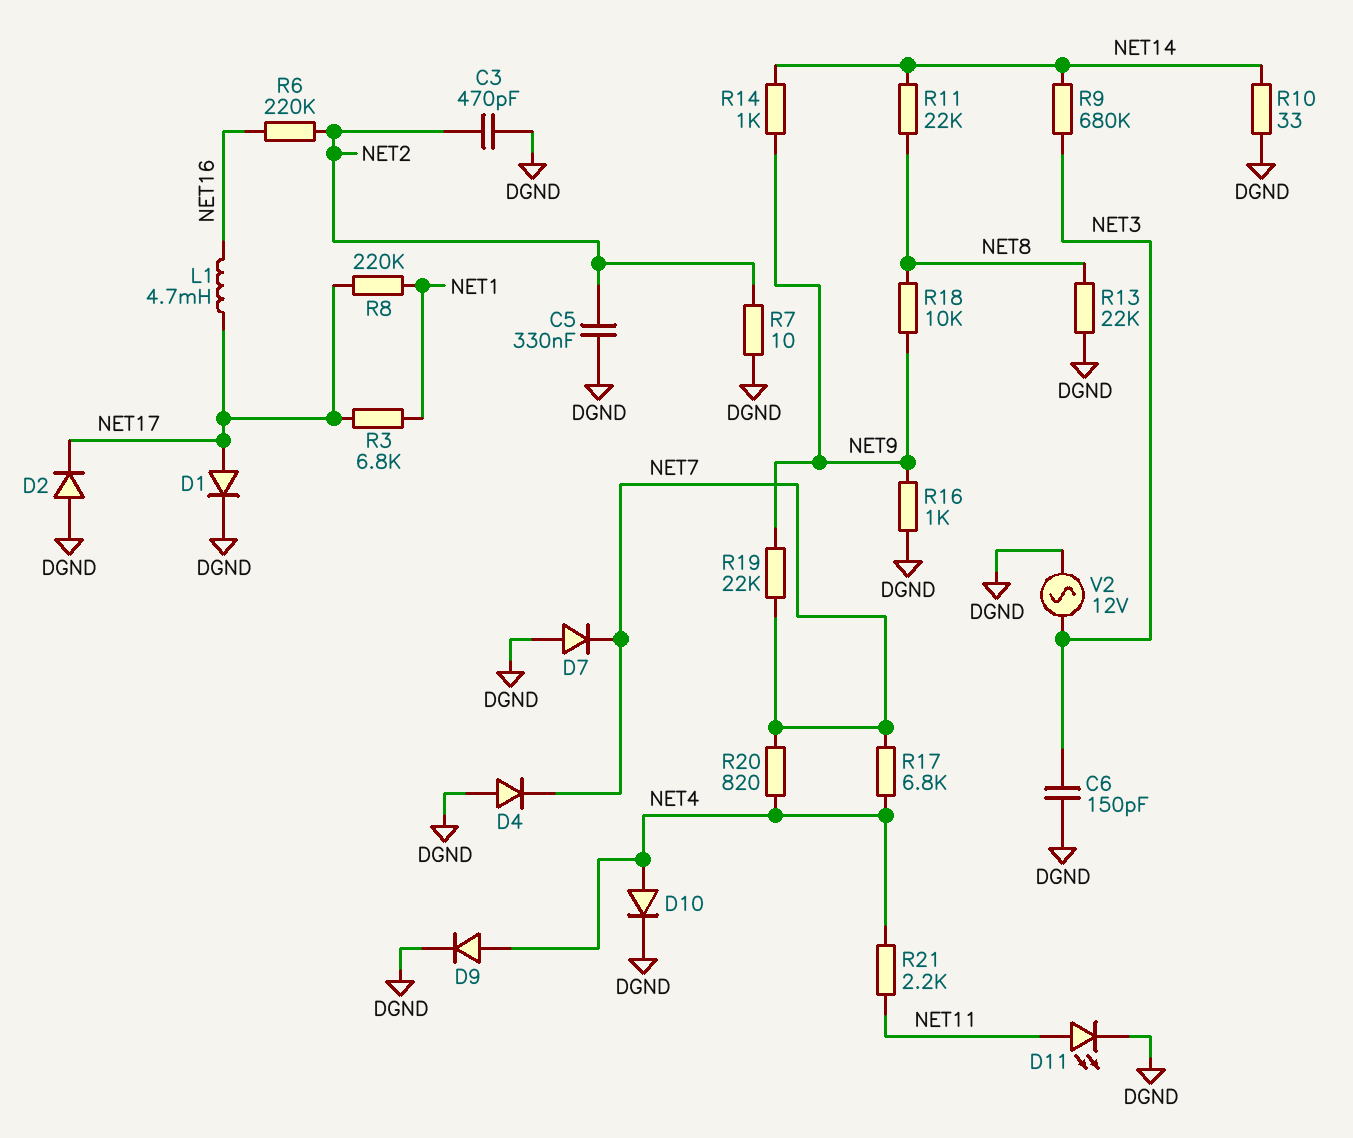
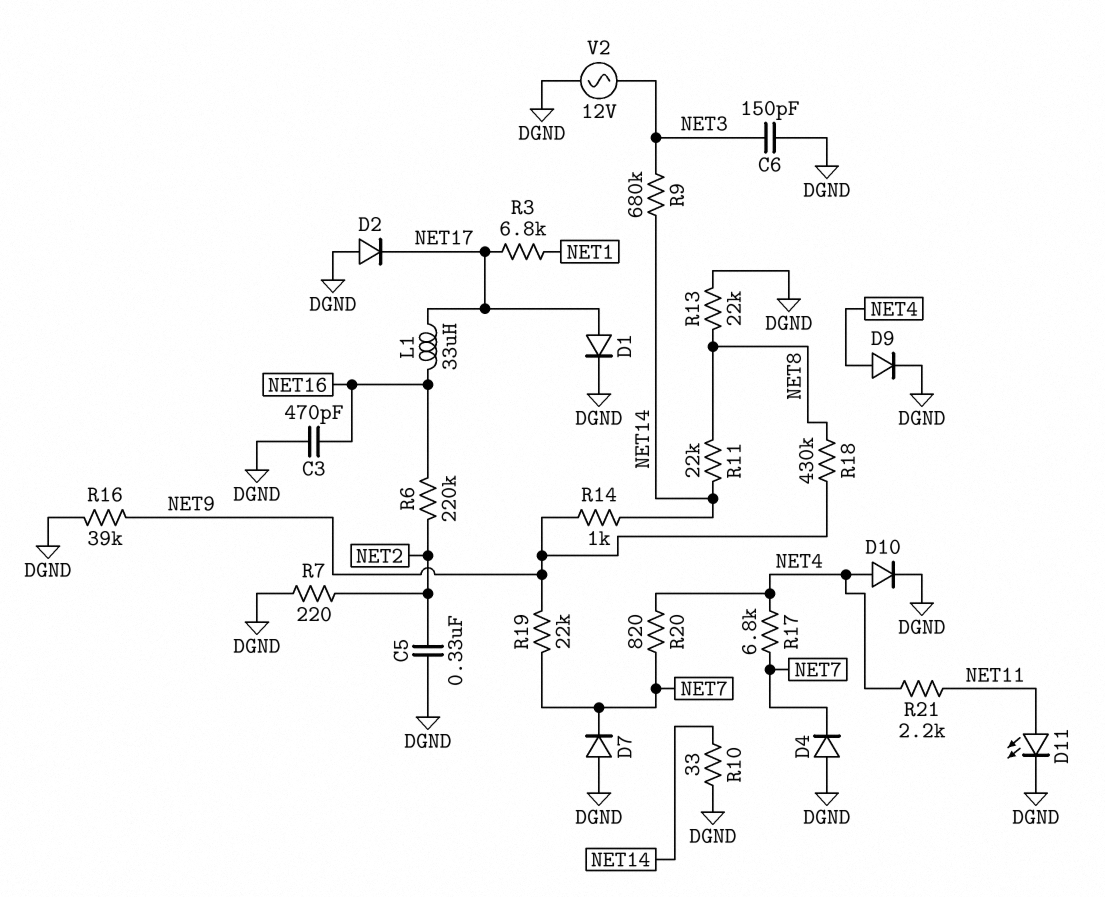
C3: 470pF (DGND, NET2) -> 470pF (DGND, NET16)
L1: 4.7mH (NET16, NET17) -> 33uH (NET16, NET17)
R7: 10 (DGND, NET2) -> 220 (DGND, NET2)
R8: 220k (NET1, NET17) -> none
R16: 1k (DGND, NET9) -> 39k (DGND, NET9)
R18: 10k (NET8, NET9) -> 430k (NET8, NET9)

